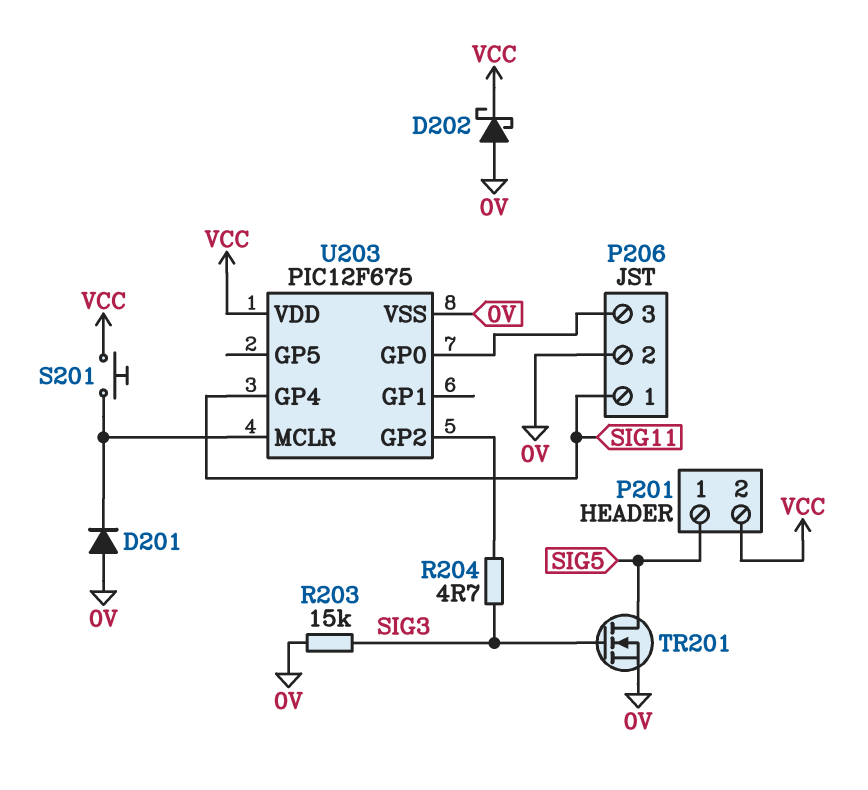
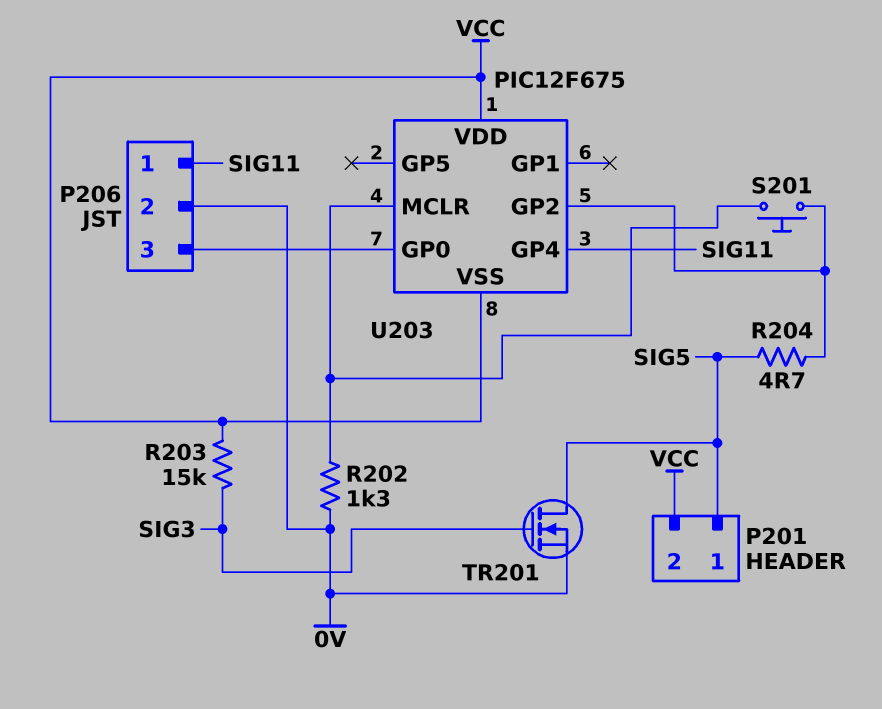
D201: diode (A 0V, K U203/MCLR) -> none
D202: schottky (A 0V, K VCC) -> none
R202: none -> 1.3k (0V, U203/MCLR)
R203: 15k (0V, SIG3) -> 15k (SIG3, VCC)
R204: 4.7 (SIG3, U203/GP2) -> 4.7 (SIG5, U203/GP2)
S201: button (U203/MCLR, VCC) -> button (U203/GP2, U203/MCLR)
U203 pin VSS: 0V -> VCC

